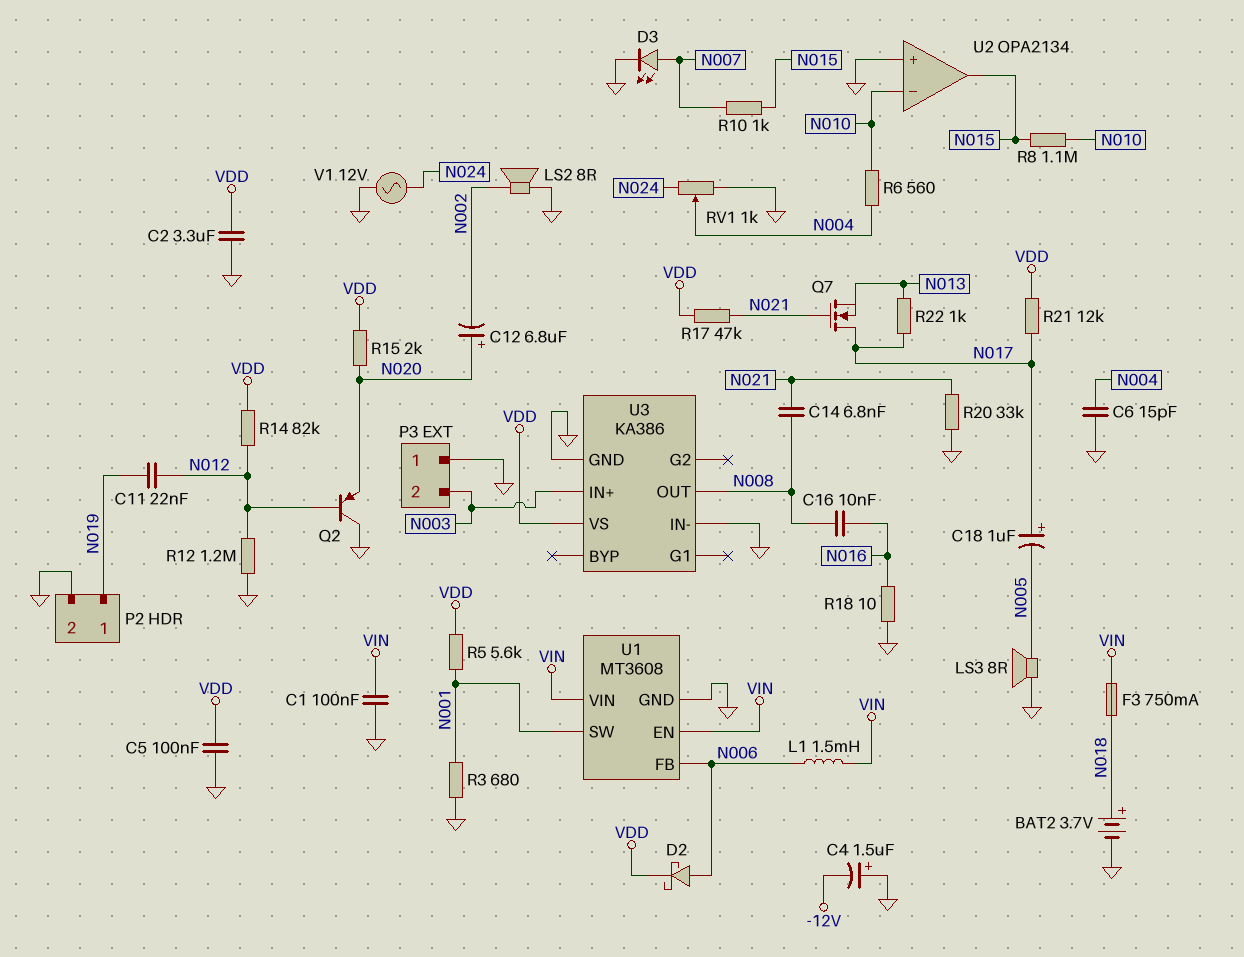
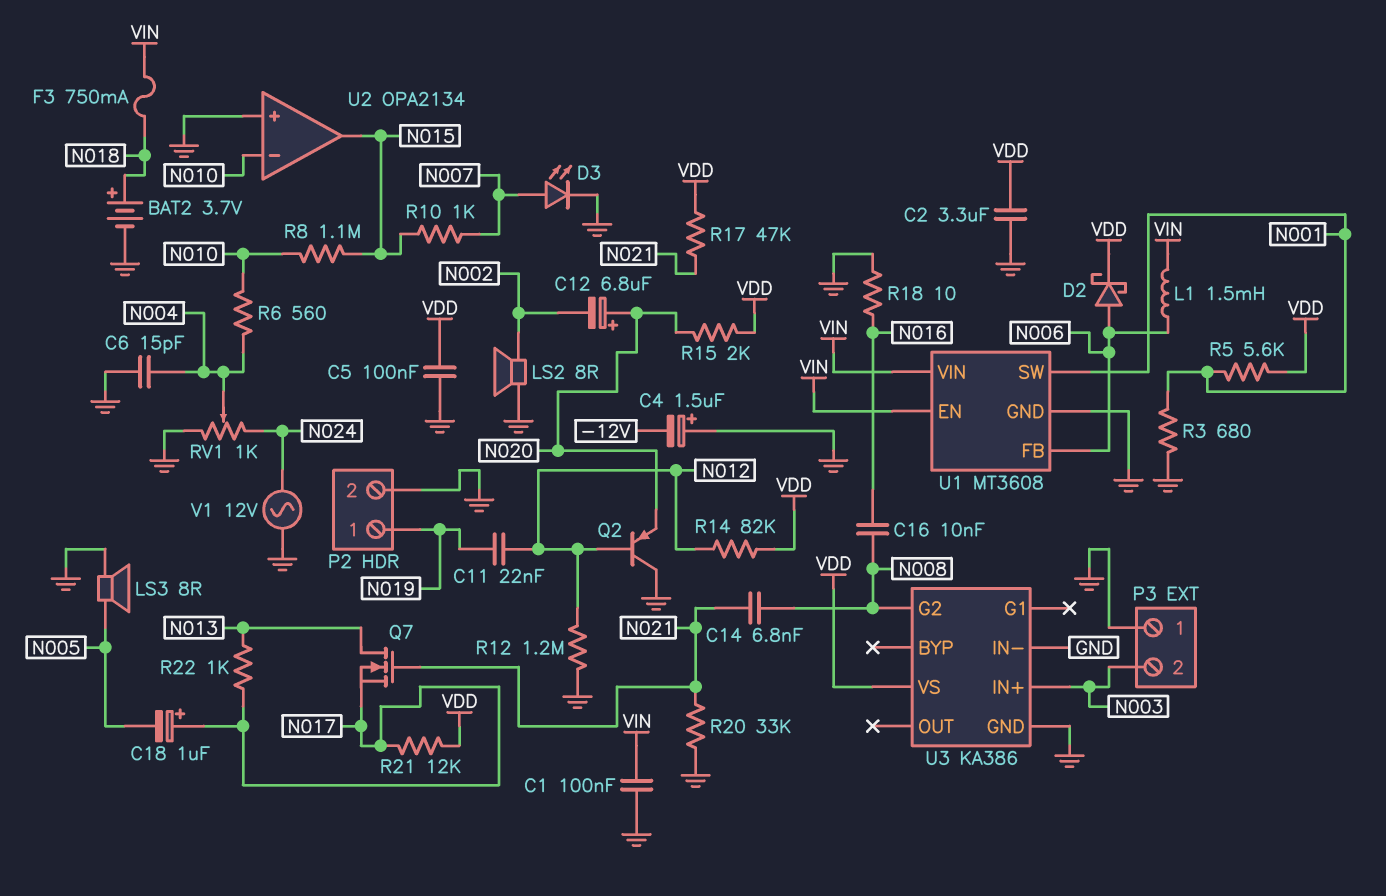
Q7: NMOS (G N021, D N017, S N013) -> NMOS (G N021, D N013, S N017)
U3 pin G2: none -> N008
U3 pin OUT: N008 -> none

